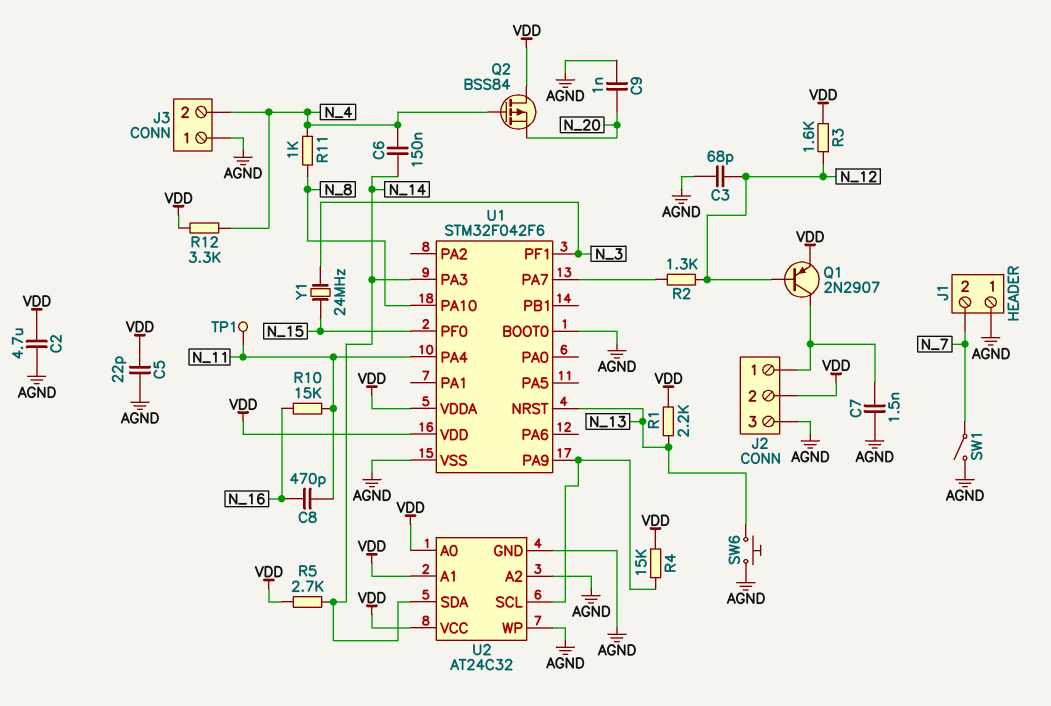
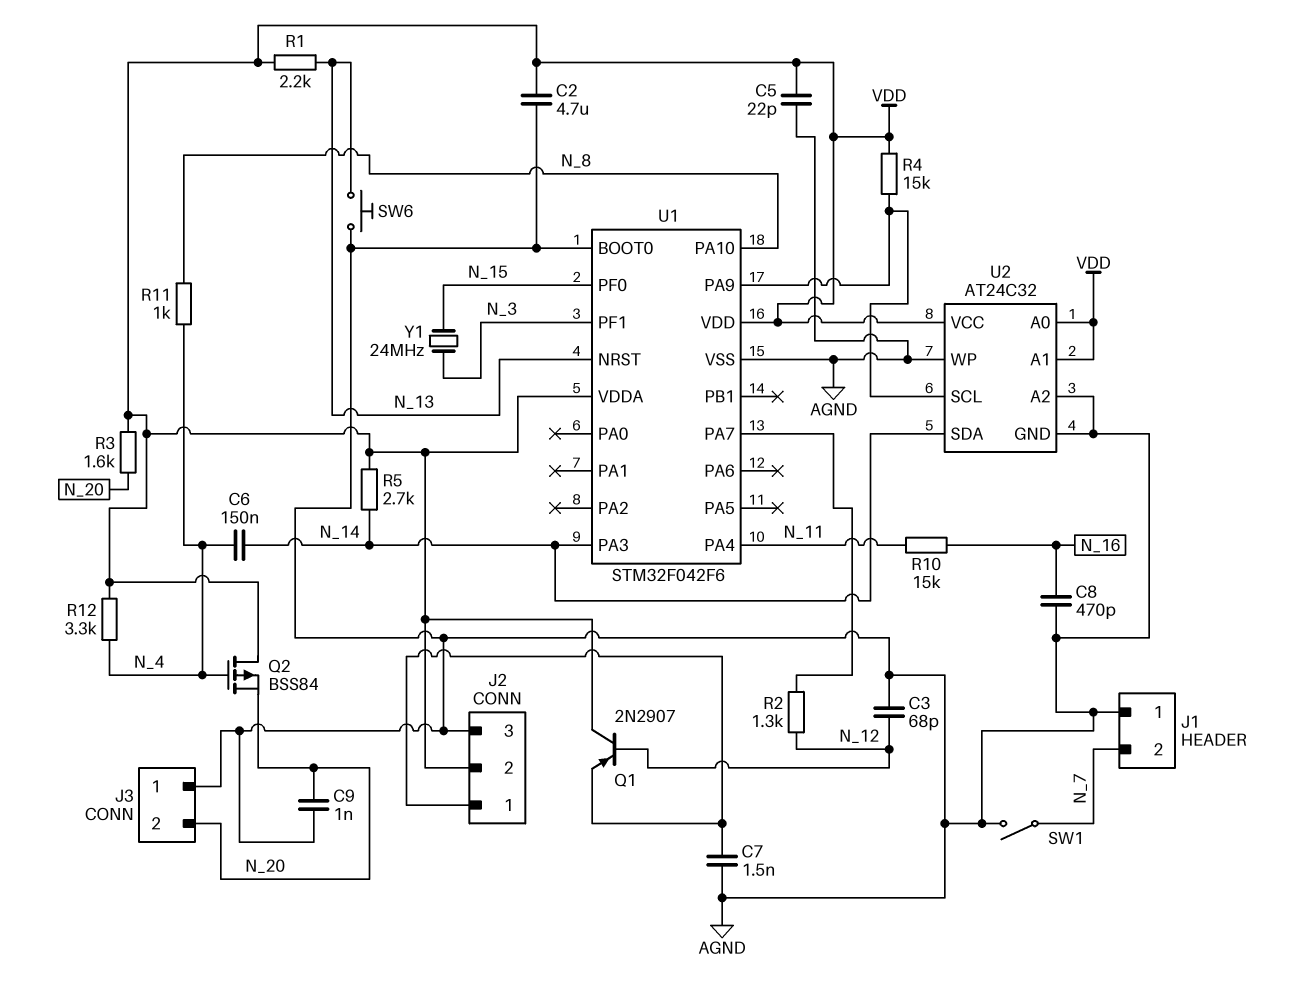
C8: 470pF (N_11, N_16) -> 470pF (AGND, N_16)
J3 pin 2: N_4 -> N_20
Q1: PNP 2N2907 (B N_12, C J2/1, E VDD) -> PNP 2N2907 (B N_12, C VDD, E J2/1)
R3: 1.6k (N_12, VDD) -> 1.6k (N_20, VDD)
TP1: test point (N_11) -> none

